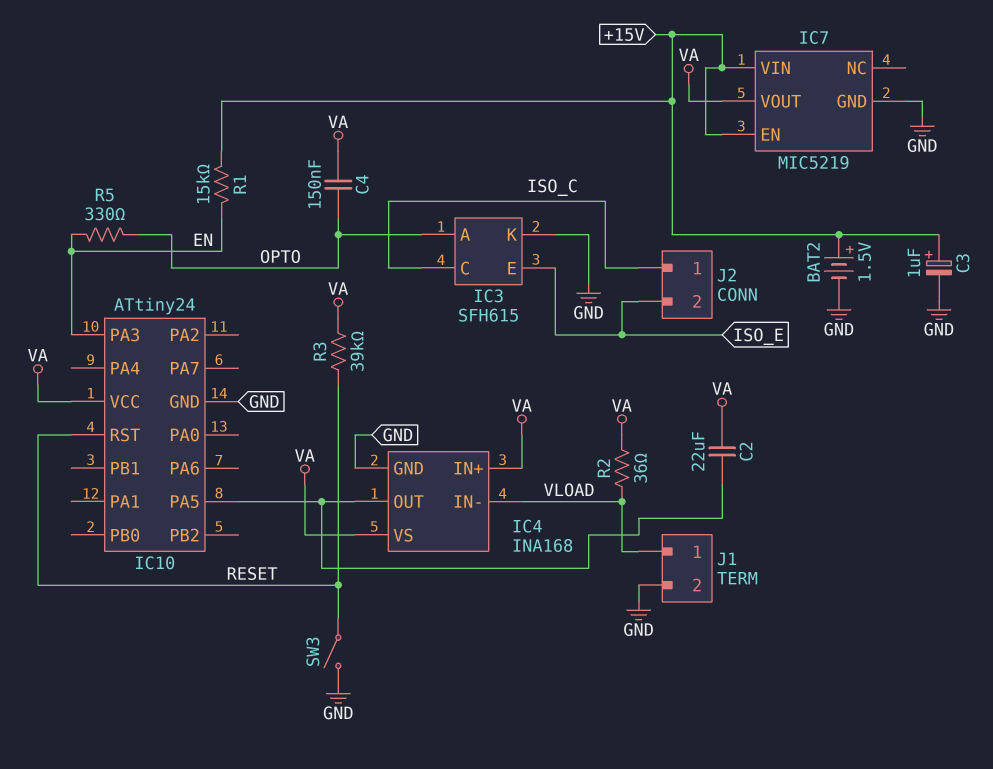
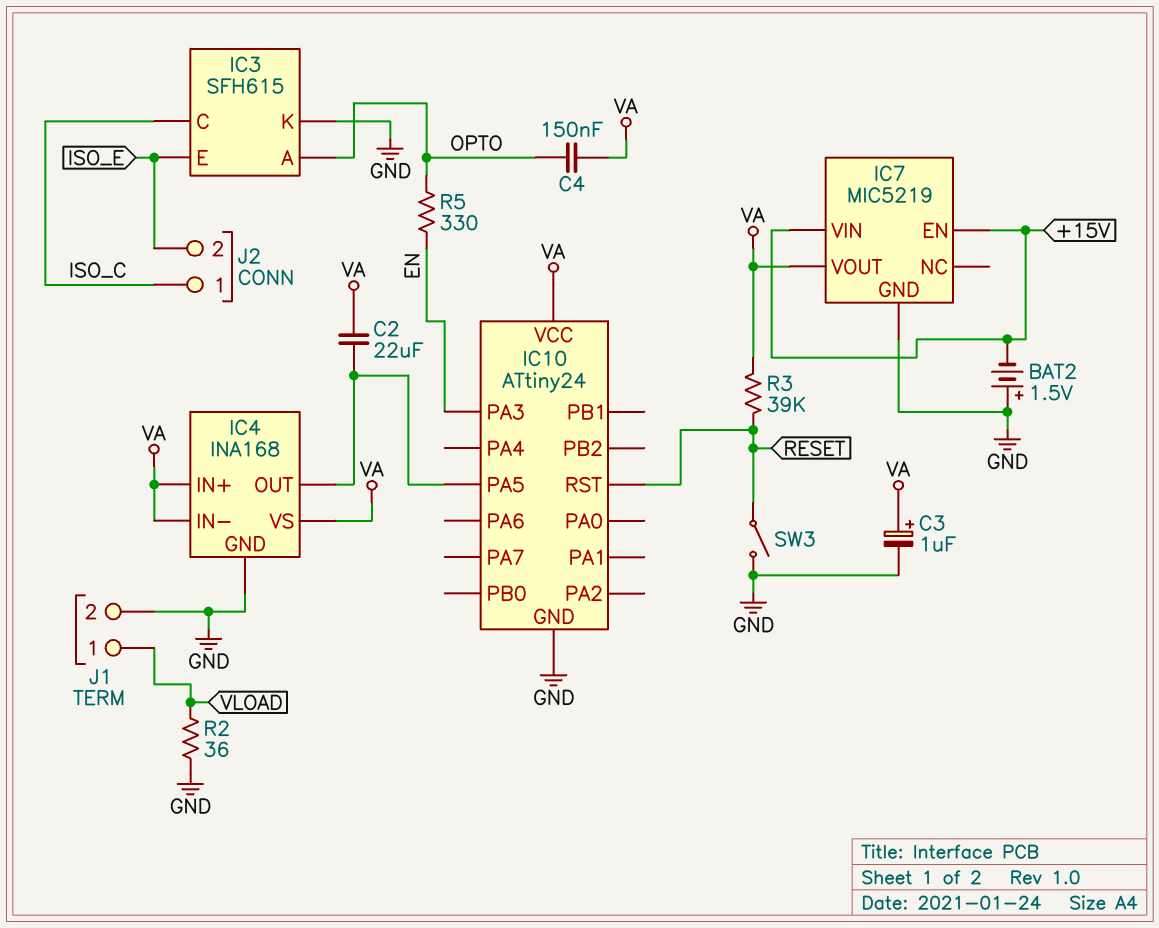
BAT2: 1.5V (plus +15V, minus GND) -> 1.5V (plus GND, minus +15V)
C3: 1uF (plus +15V, minus GND) -> 1uF (plus VA, minus GND)
IC4 pin IN-: VLOAD -> VA
R1: 15k (+15V, EN) -> none
R2: 36 (VA, VLOAD) -> 36 (GND, VLOAD)

